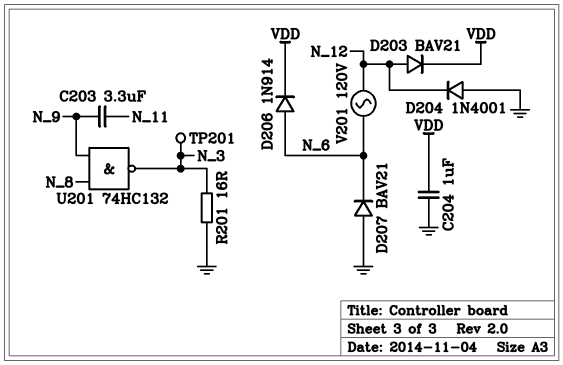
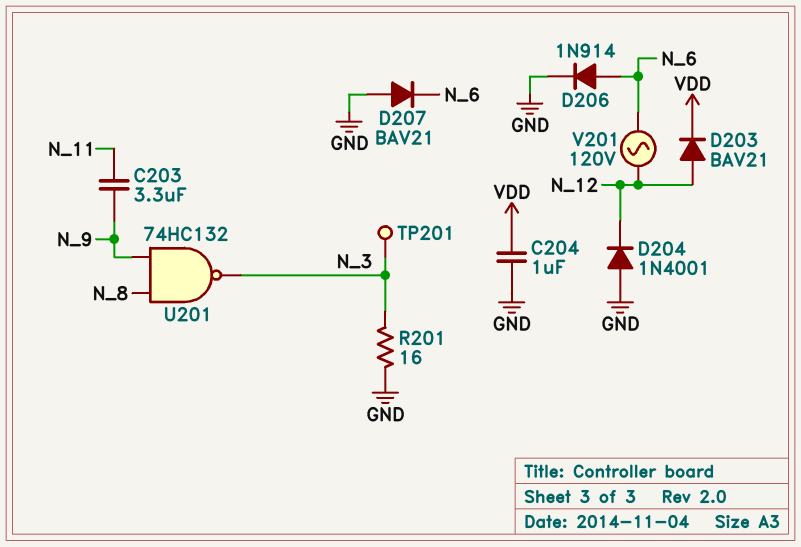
D206: diode 1N914 (A N_6, K VDD) -> diode 1N914 (A N_6, K GND)

